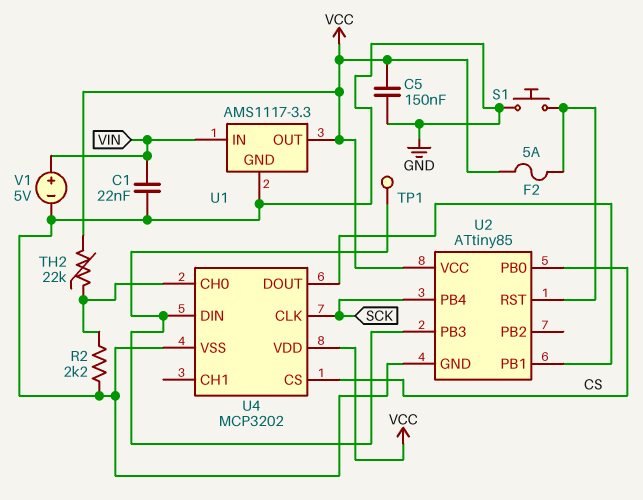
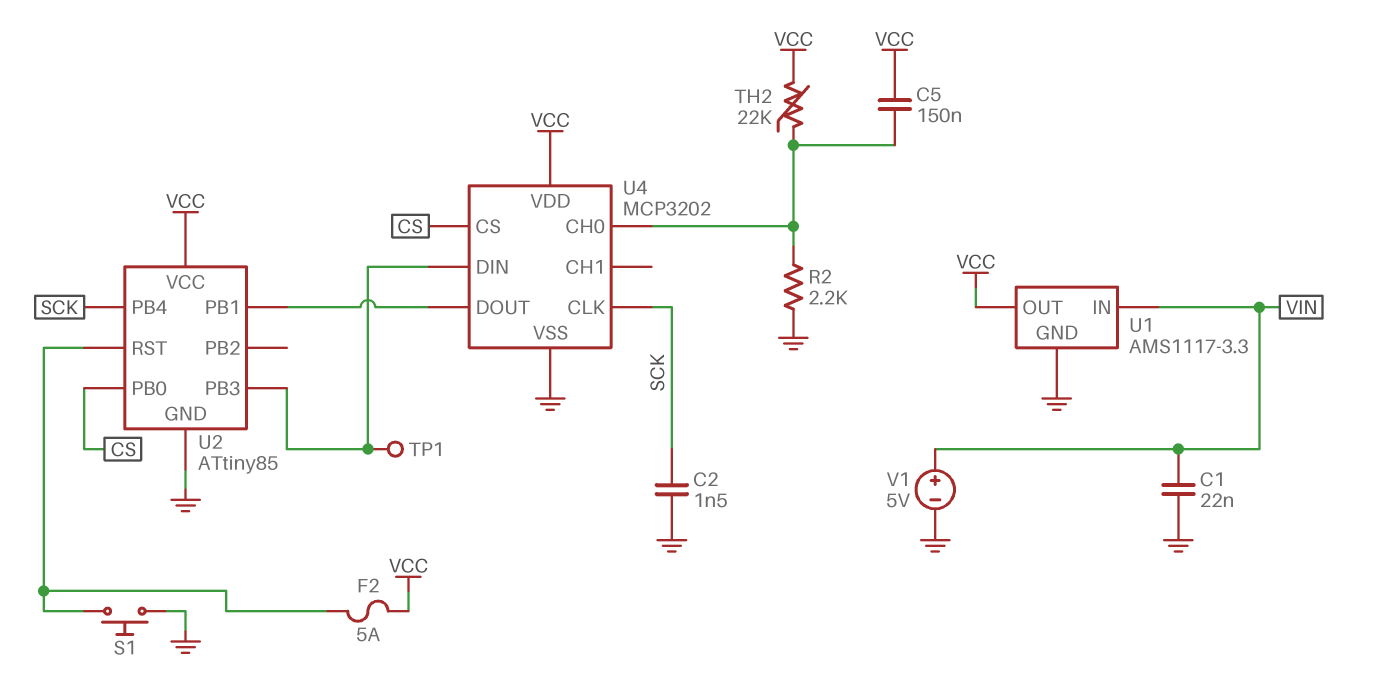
C2: none -> 1.5nF (GND, SCK)
C5: 150nF (GND, VCC) -> 150nF (U4/CH0, VCC)

